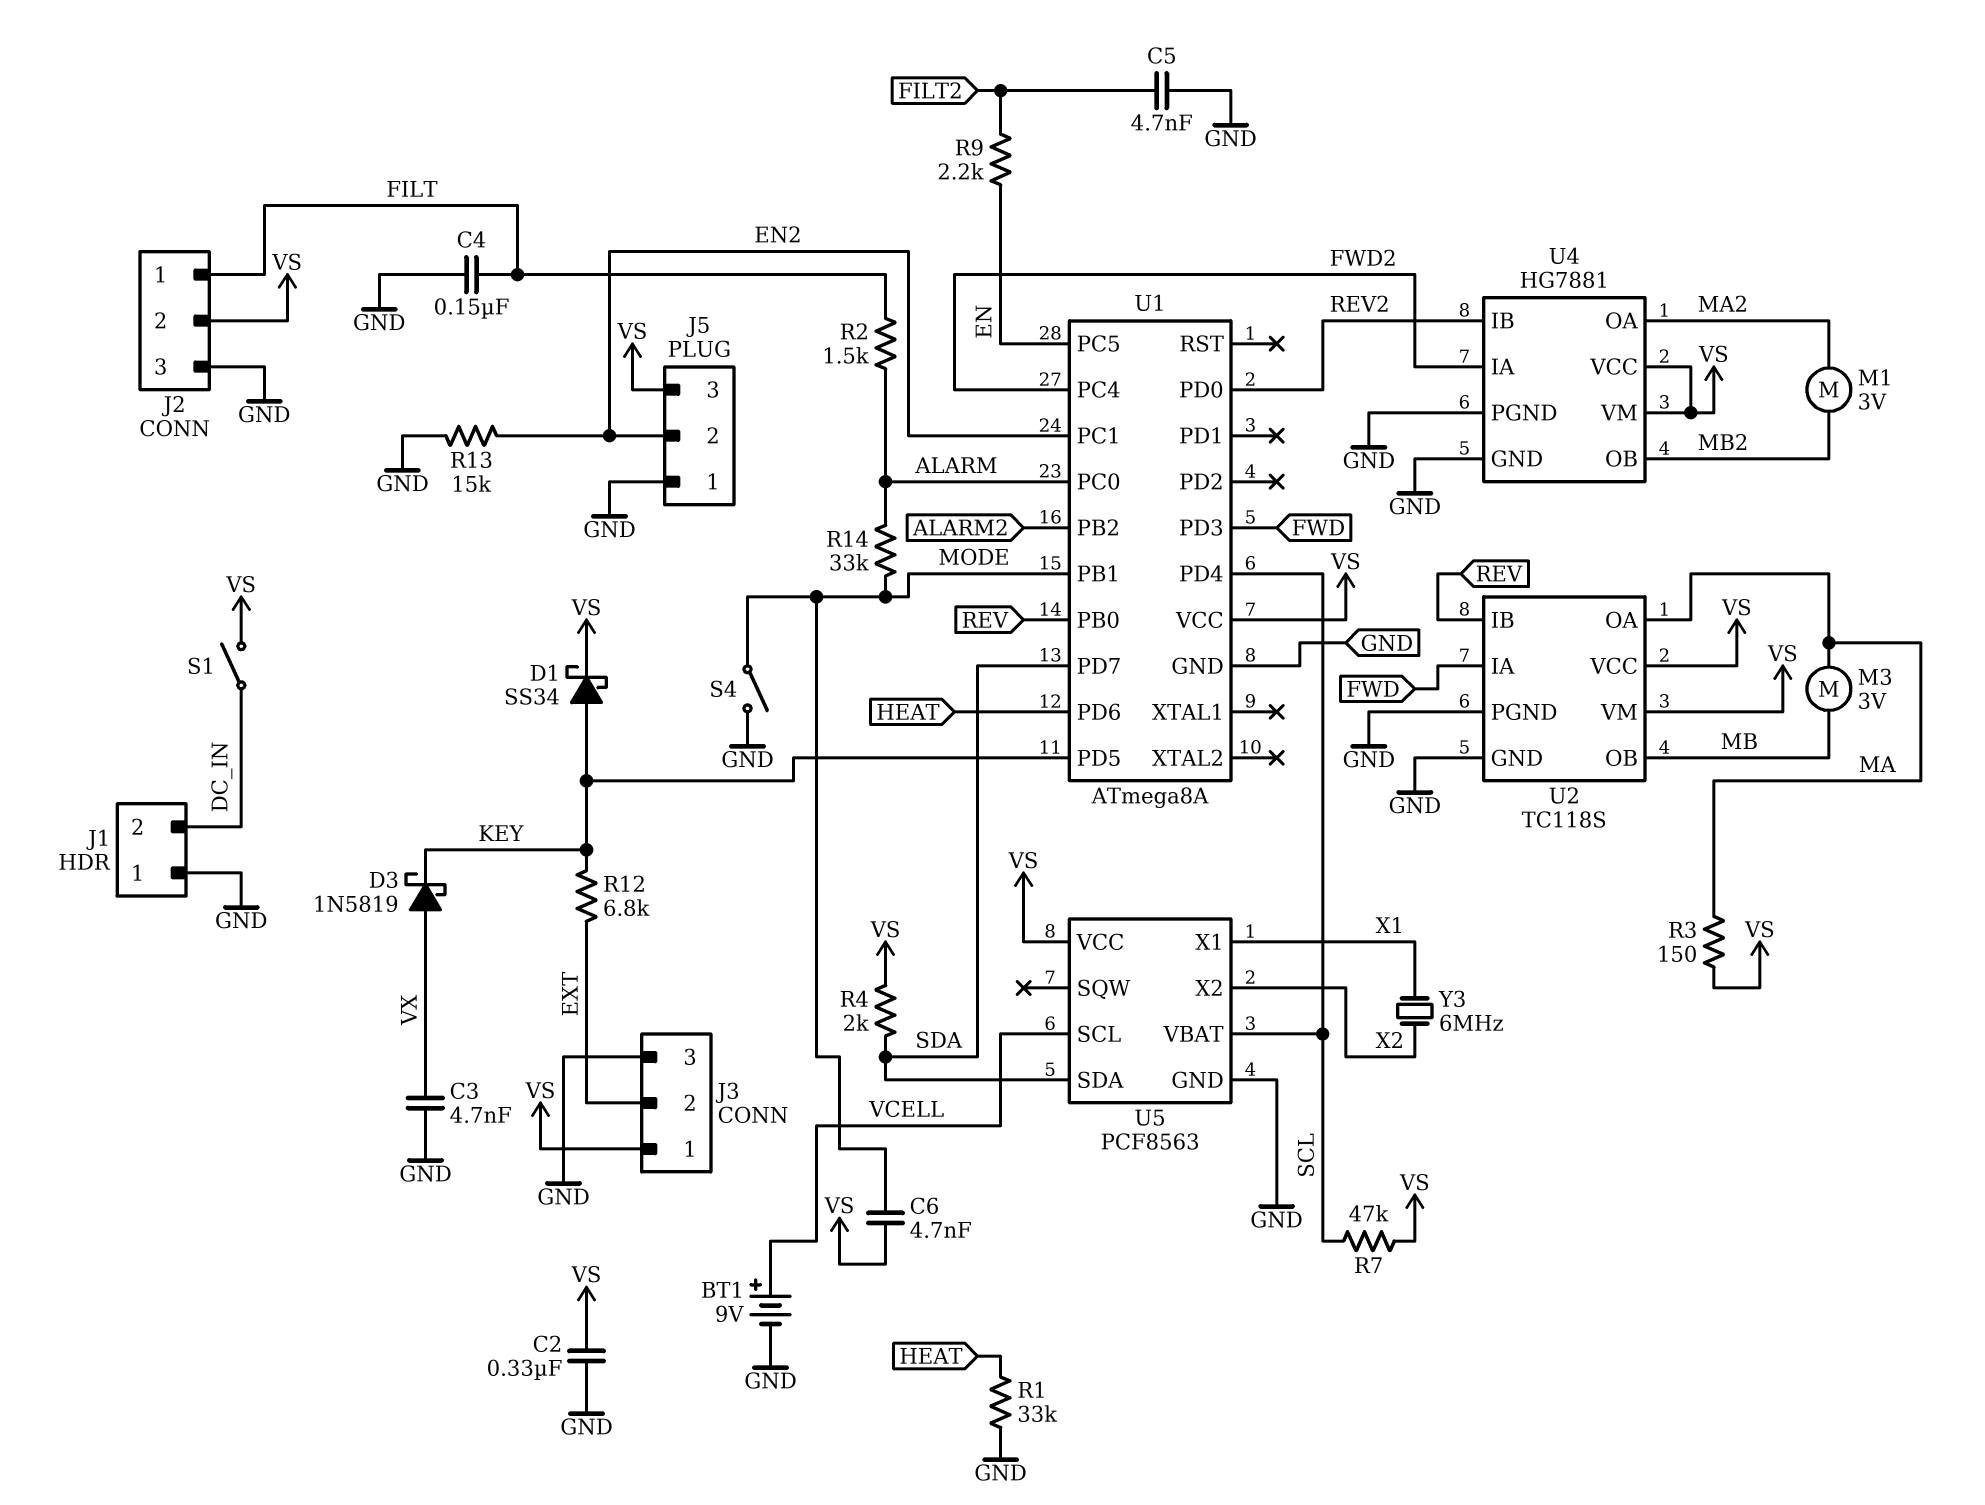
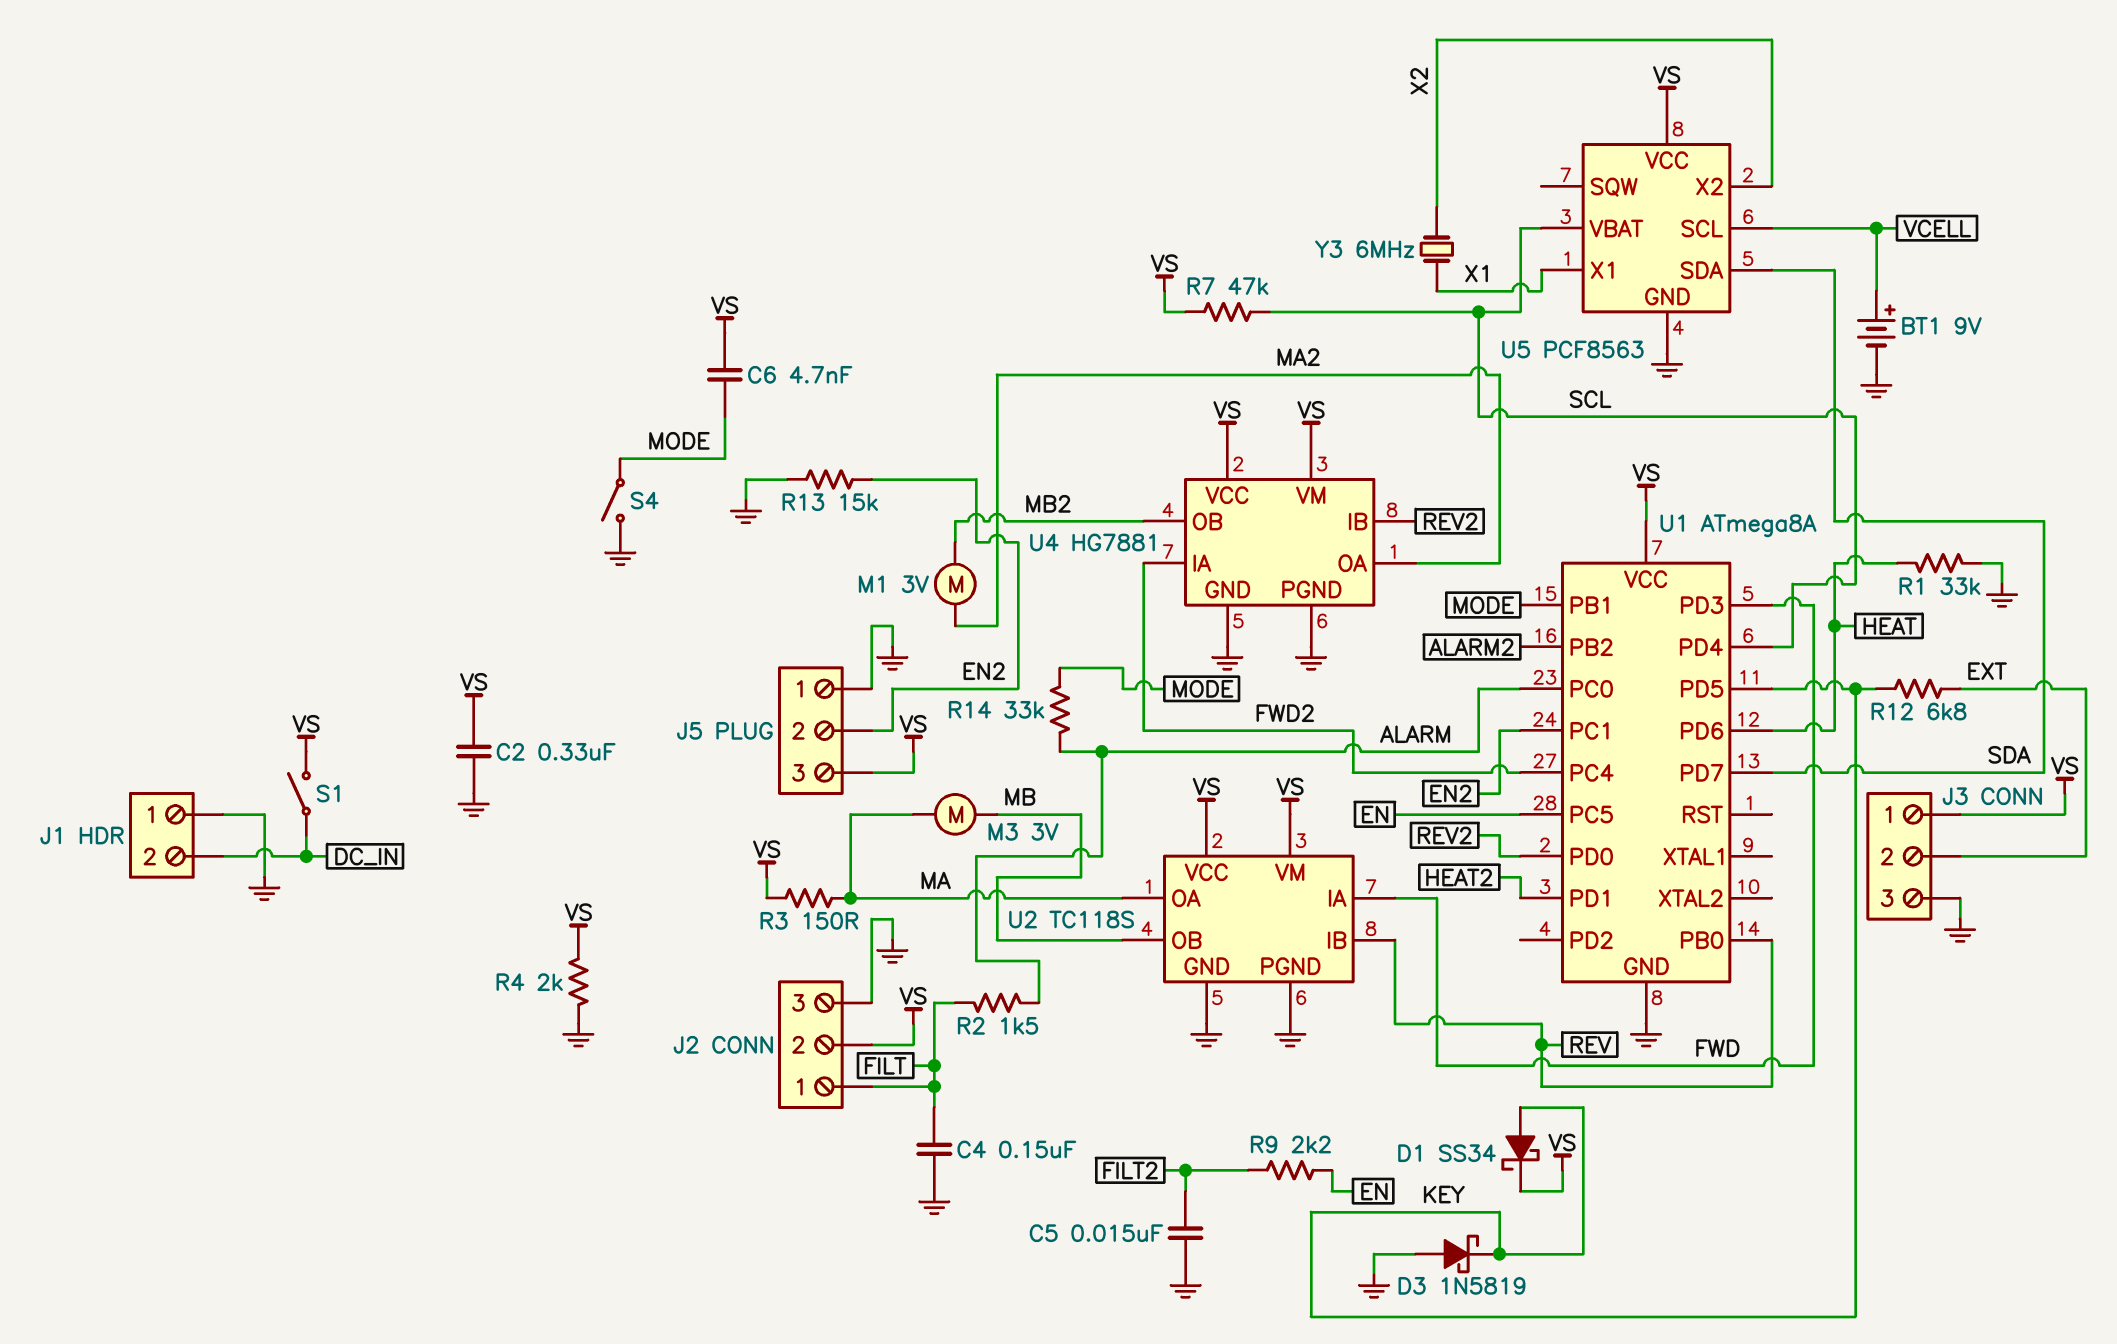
C3: 4.7nF (GND, VX) -> none
C5: 4.7nF (FILT2, GND) -> 15nF (FILT2, GND)
D3: schottky 1N5819 (A VX, K KEY) -> schottky 1N5819 (A GND, K KEY)
R4: 2k (SDA, VS) -> 2k (GND, VS)
U1 pin PD1: none -> HEAT2

